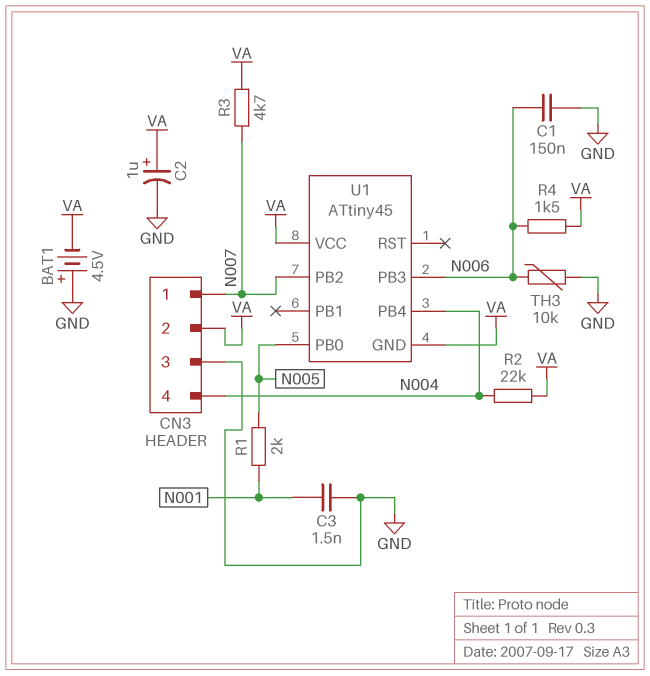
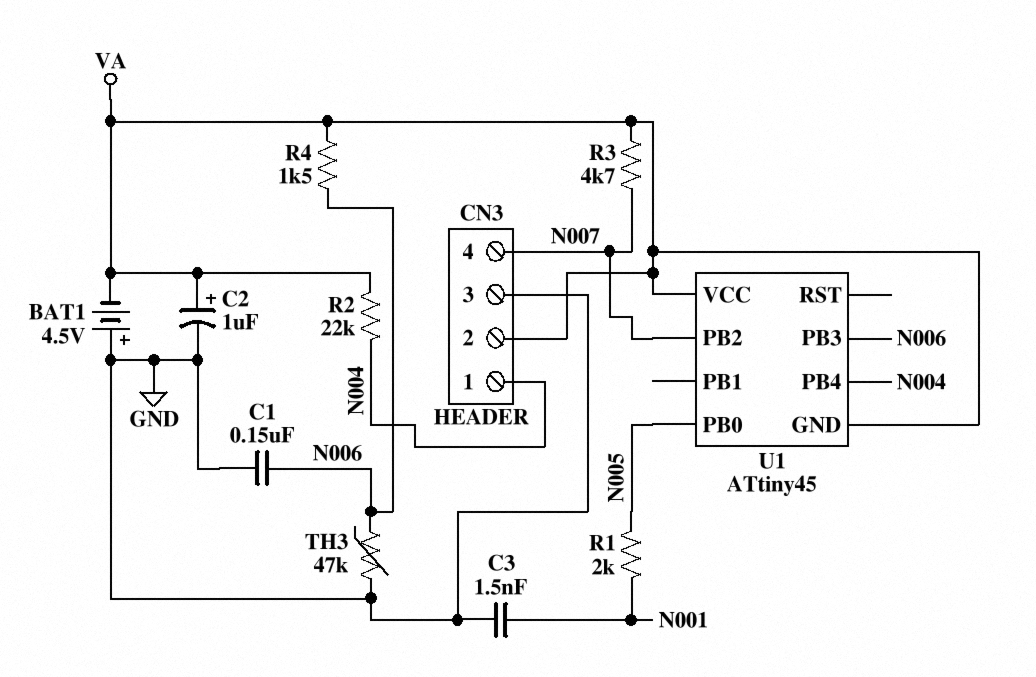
CN3 pin 1: N007 -> N004
CN3 pin 4: N004 -> N007
TH3: 10k (GND, N006) -> 47k (GND, N006)

